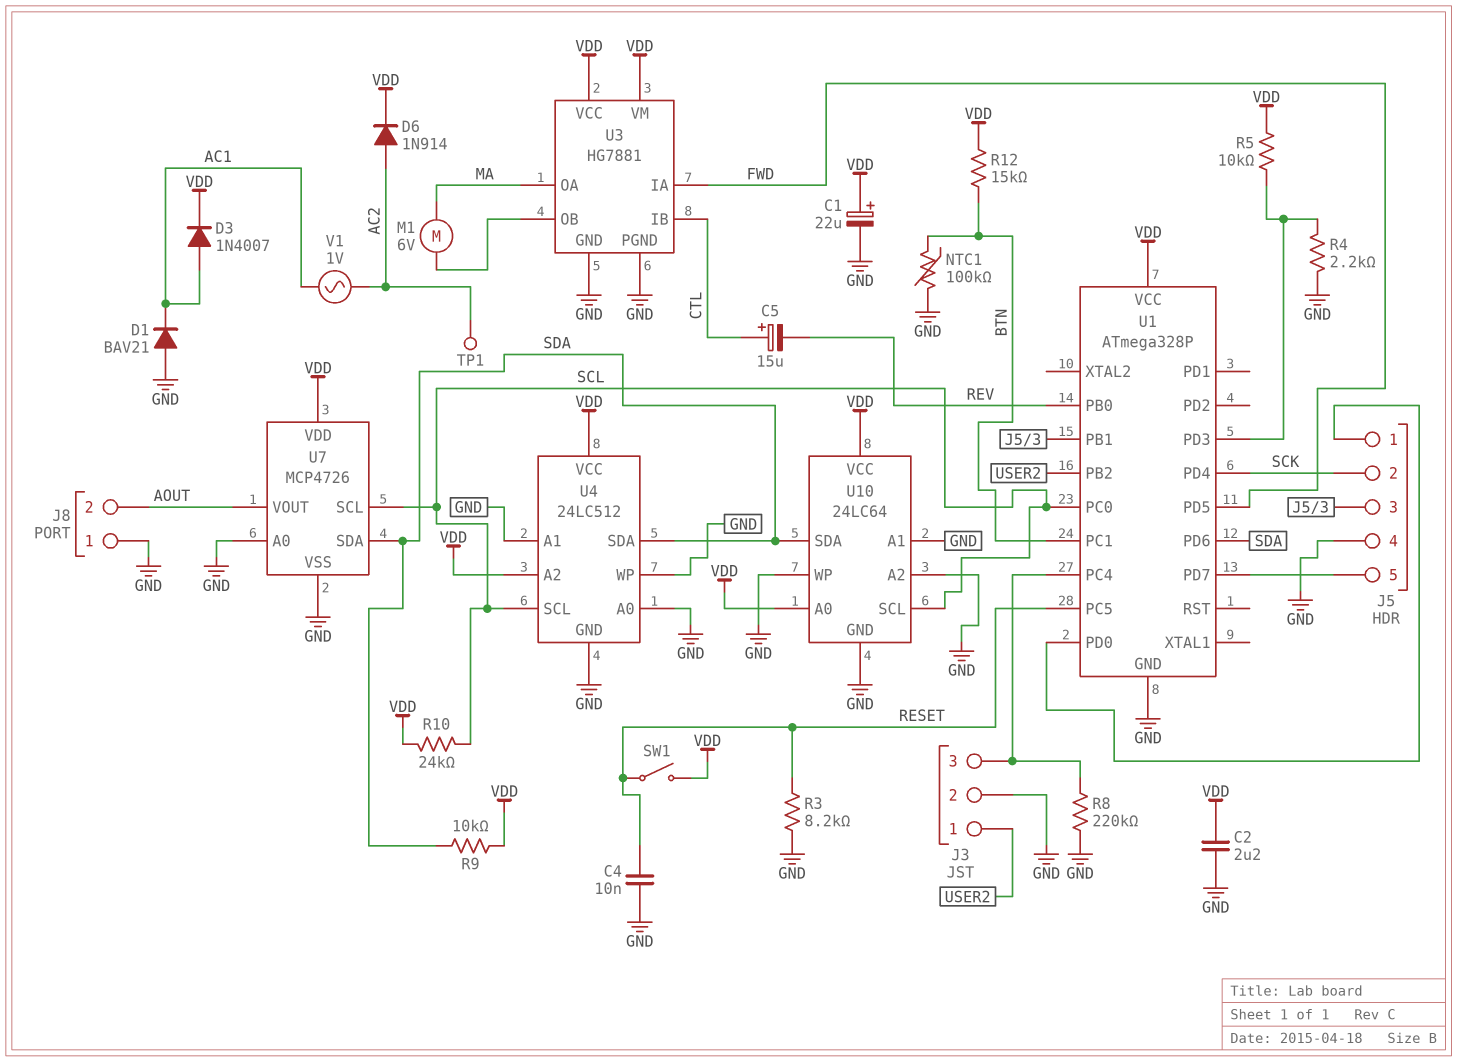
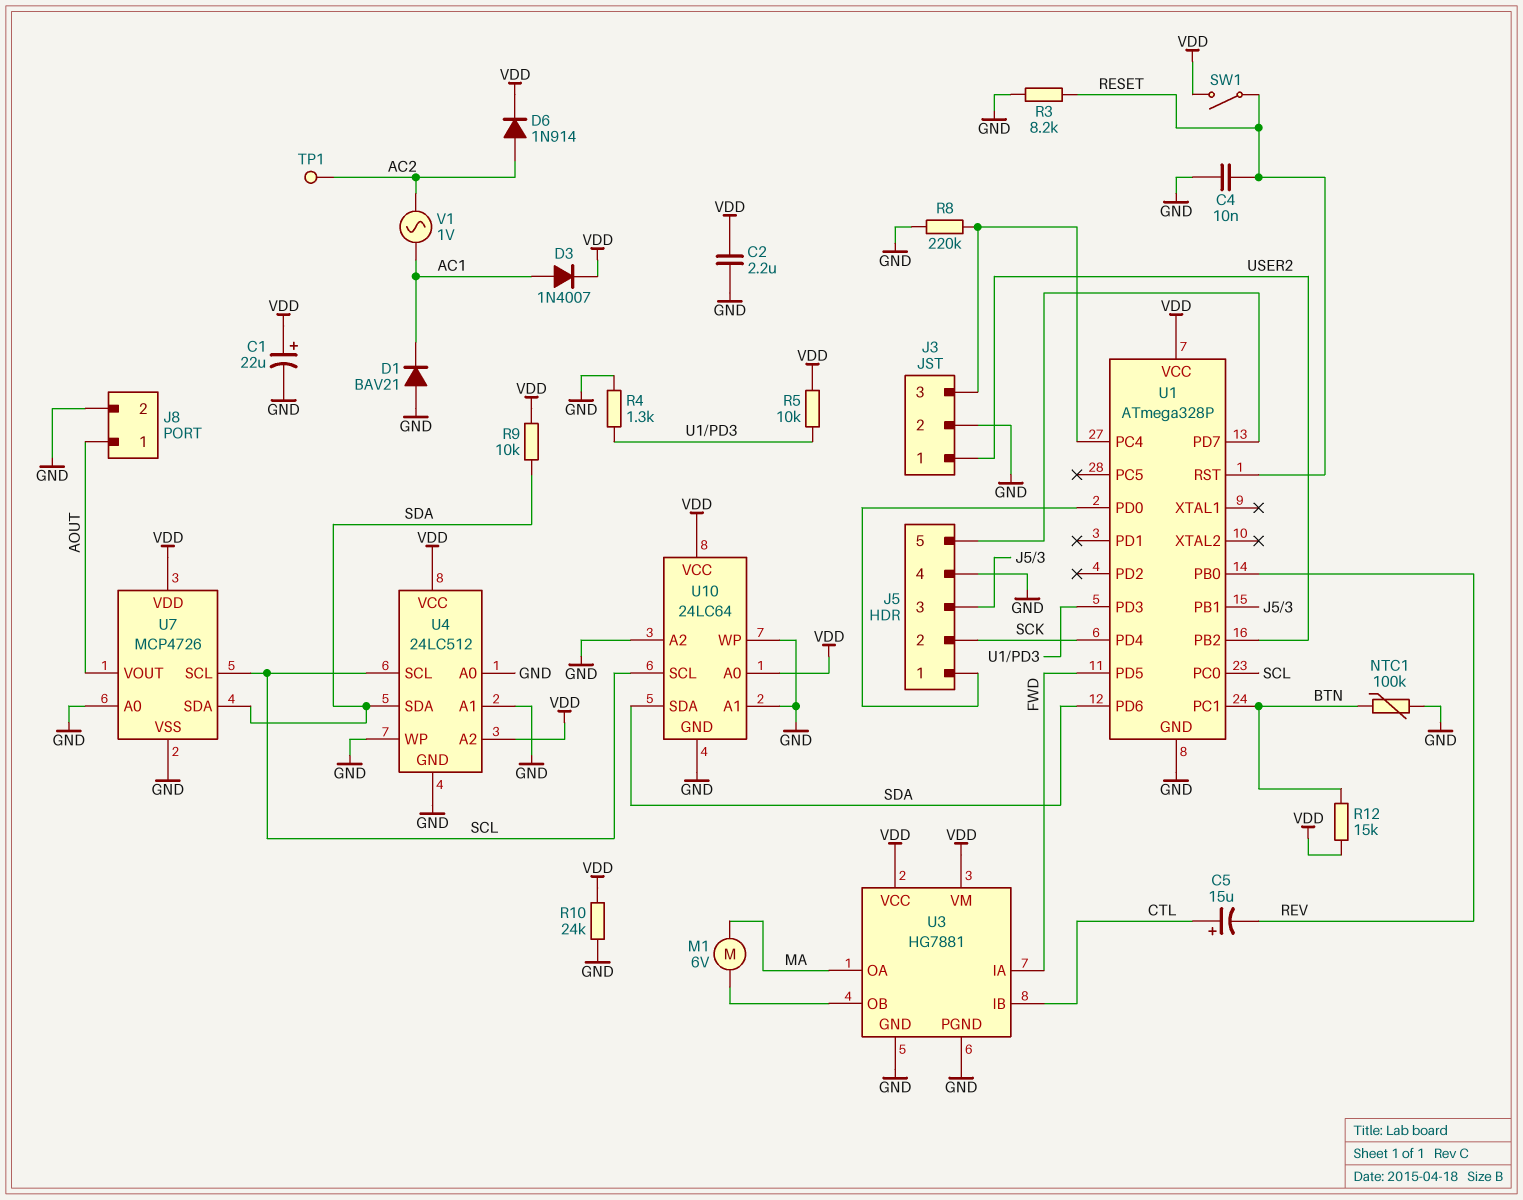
J8 pin 1: GND -> AOUT
J8 pin 2: AOUT -> GND
R4: 2.2k (GND, U1/PD3) -> 1.3k (GND, U1/PD3)
R10: 24k (SCL, VDD) -> 24k (GND, VDD)
U1 pin PC5: RESET -> none
U1 pin RST: none -> RESET

